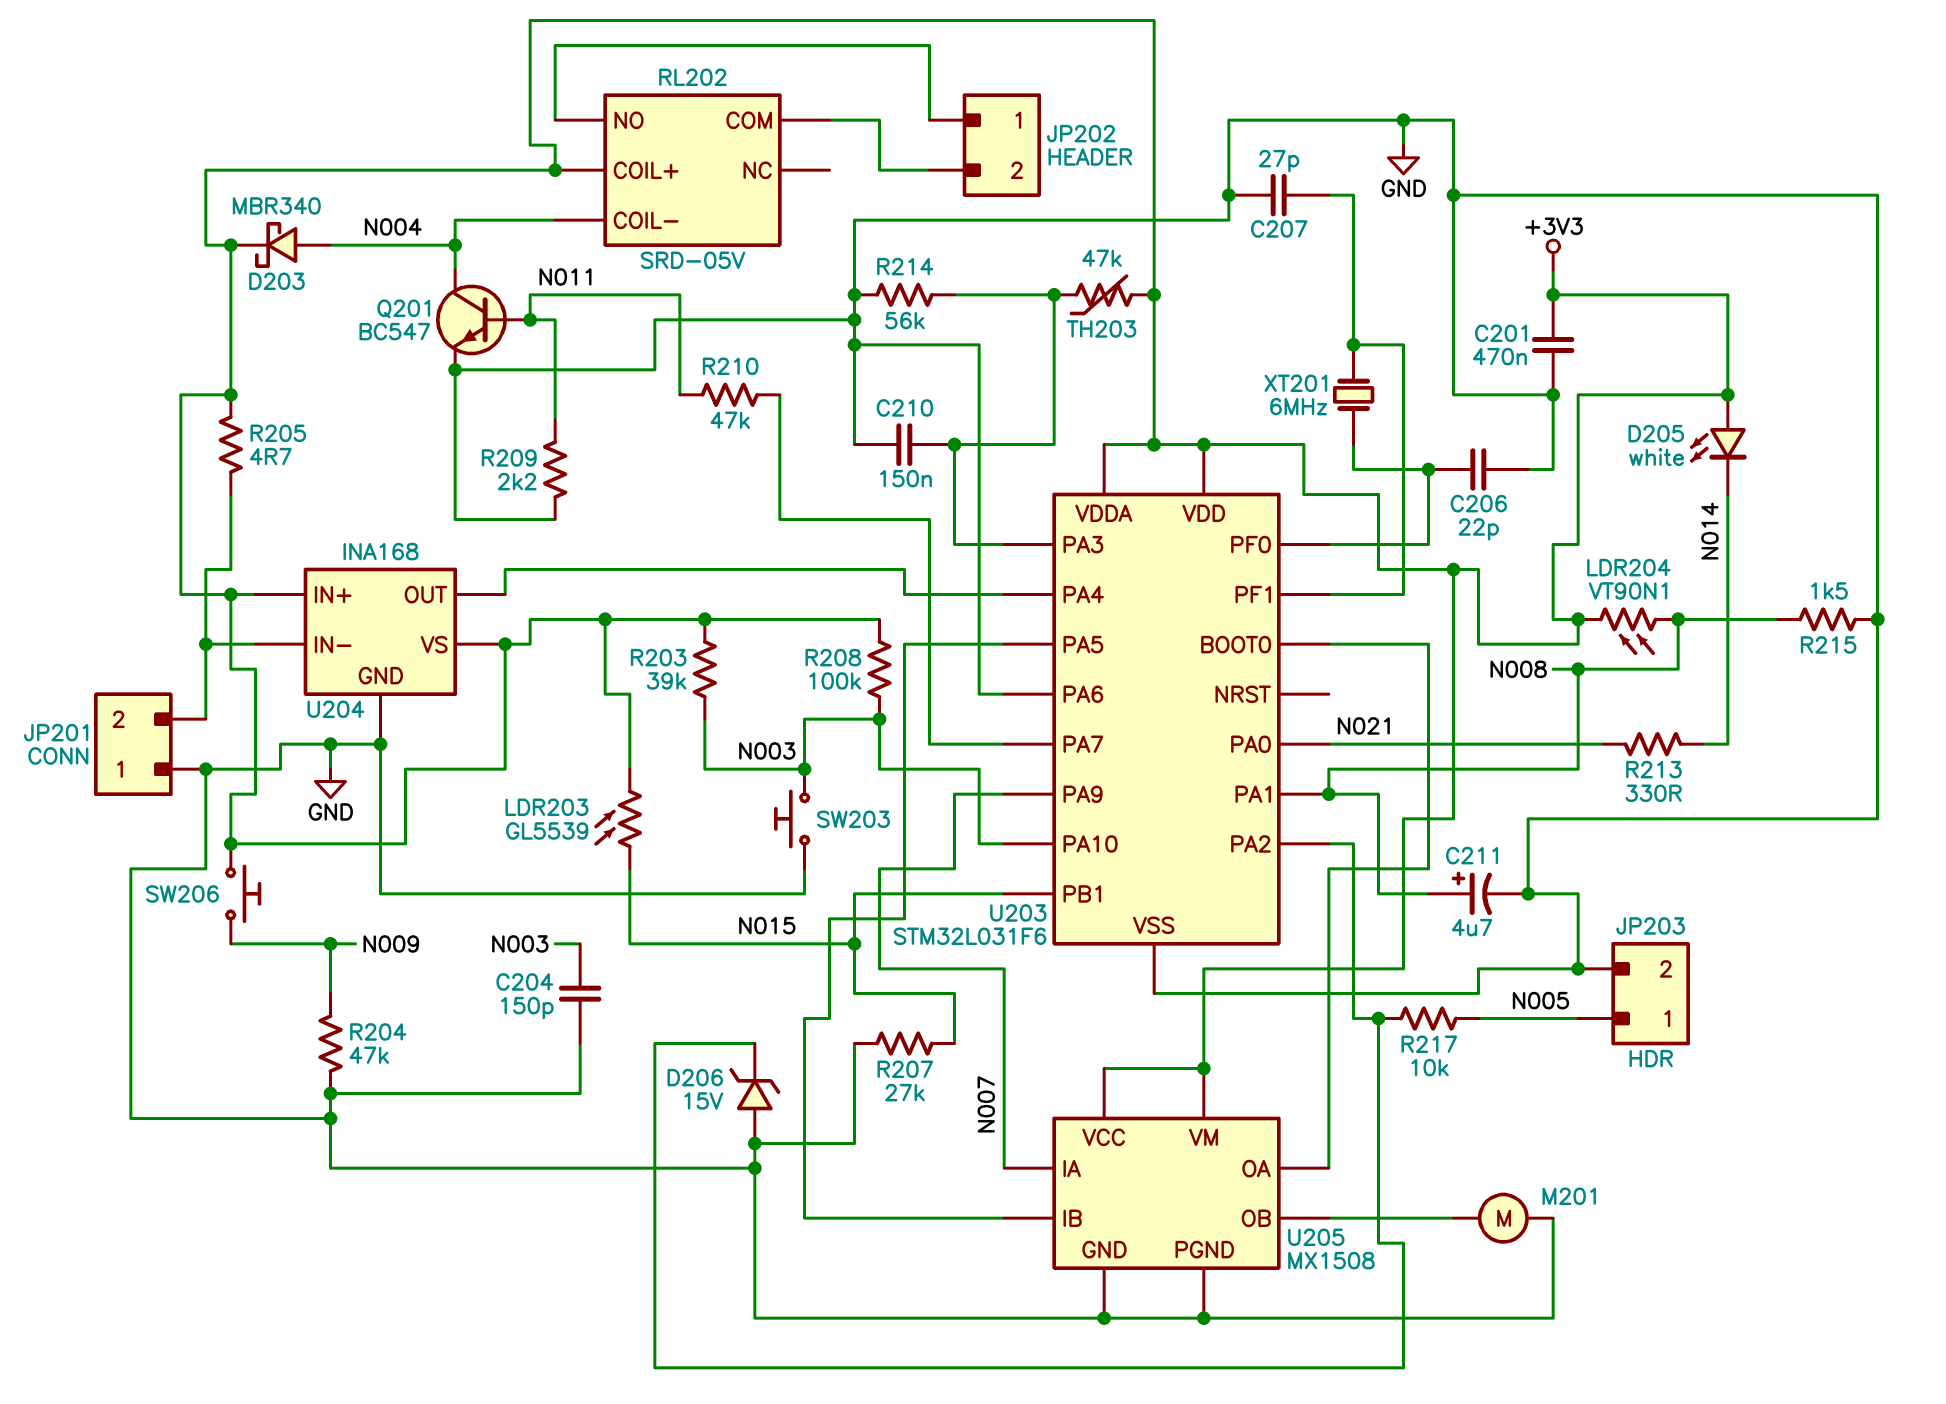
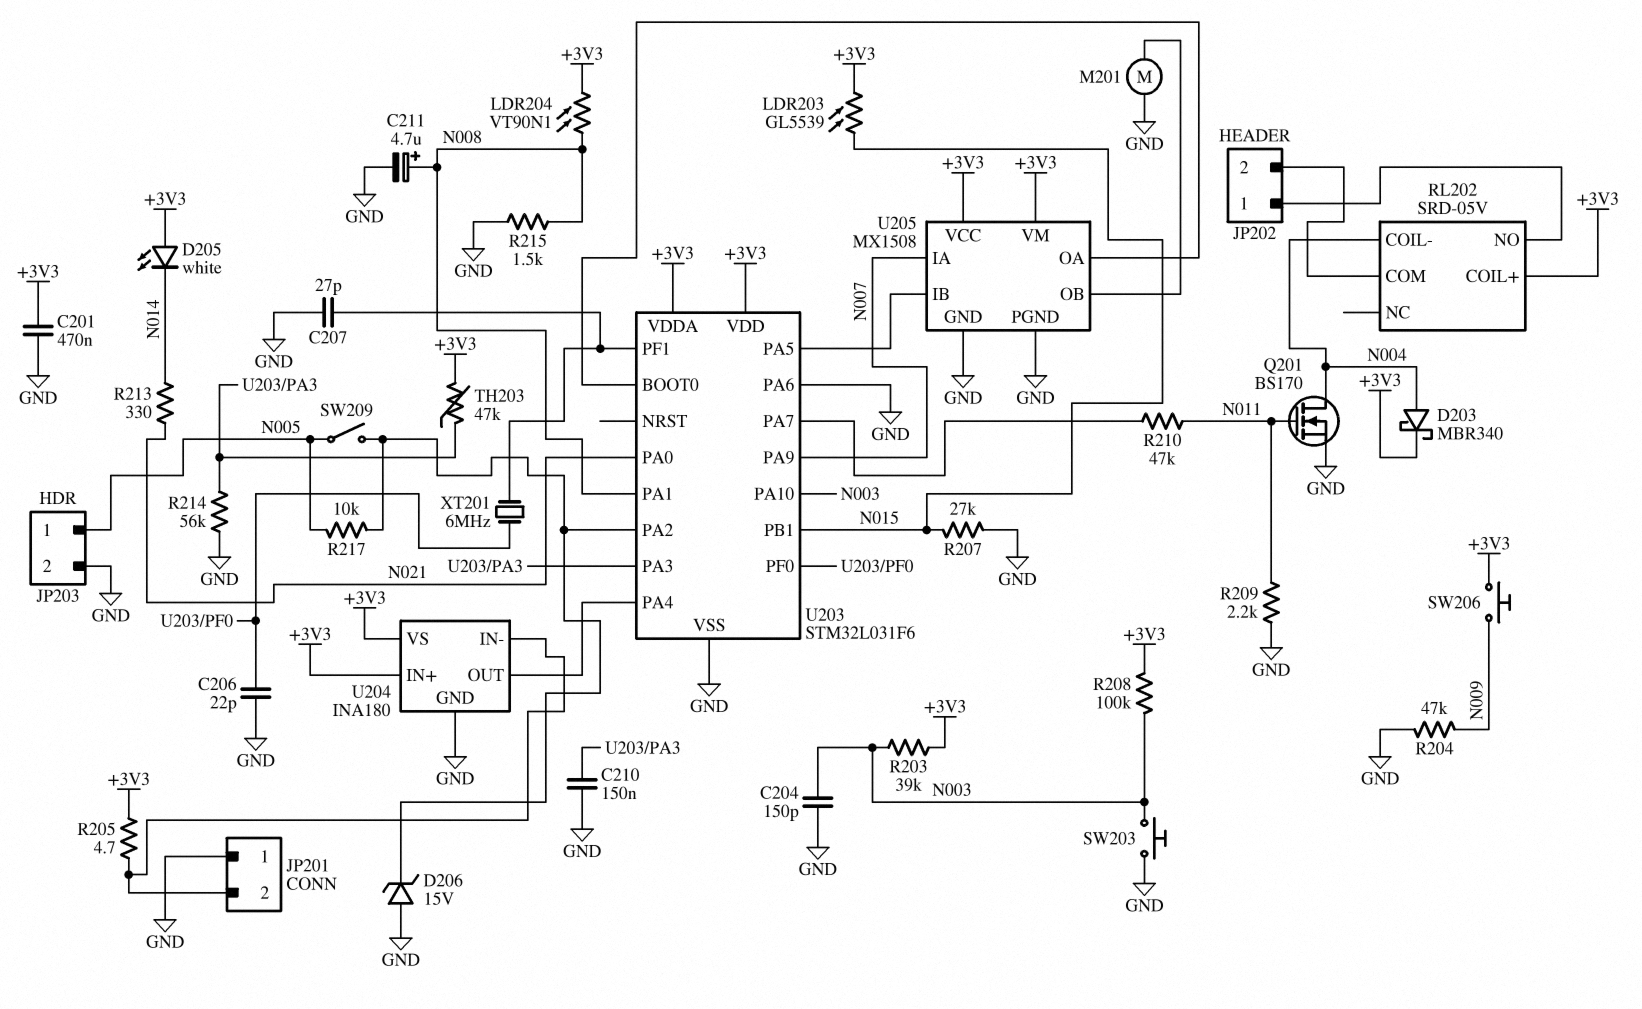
Q201: NPN BC547 (B N011, C N004, E GND) -> NMOS BS170 (G N011, D N004, S GND)
SW209: none -> switch (N005, U203/PA2)
U204: INA168 -> INA180

